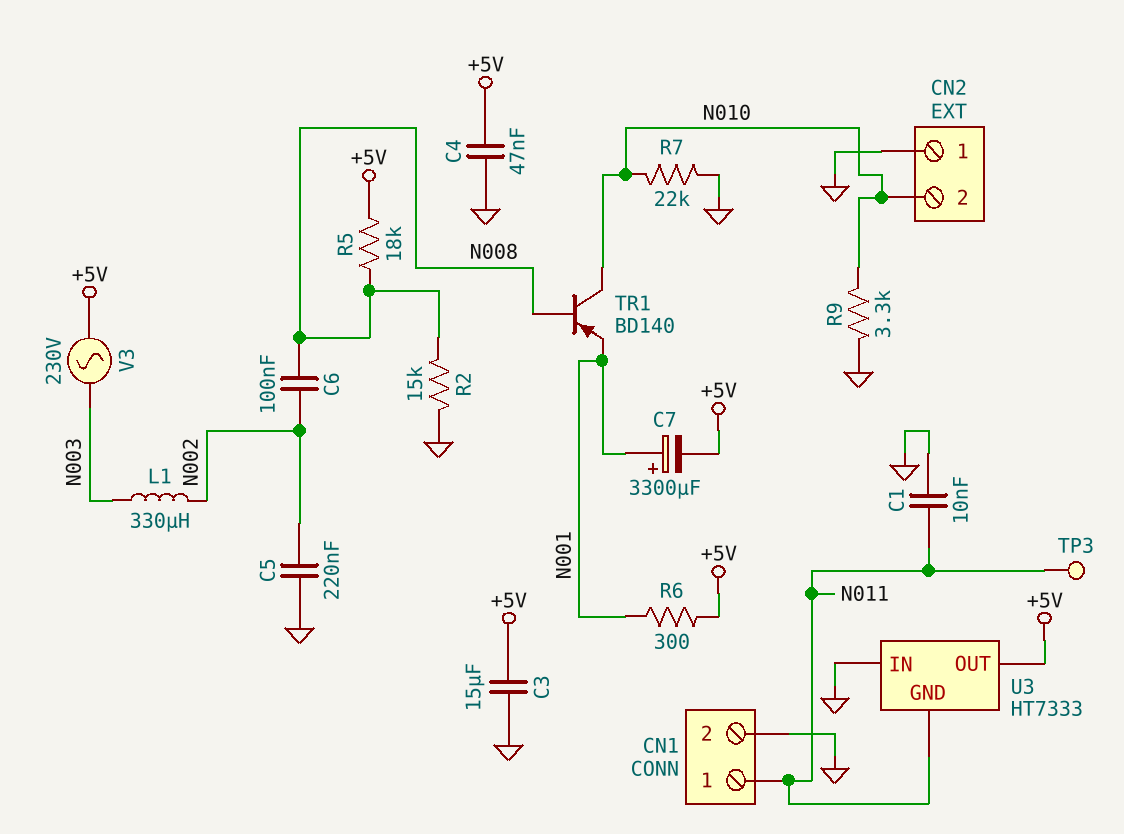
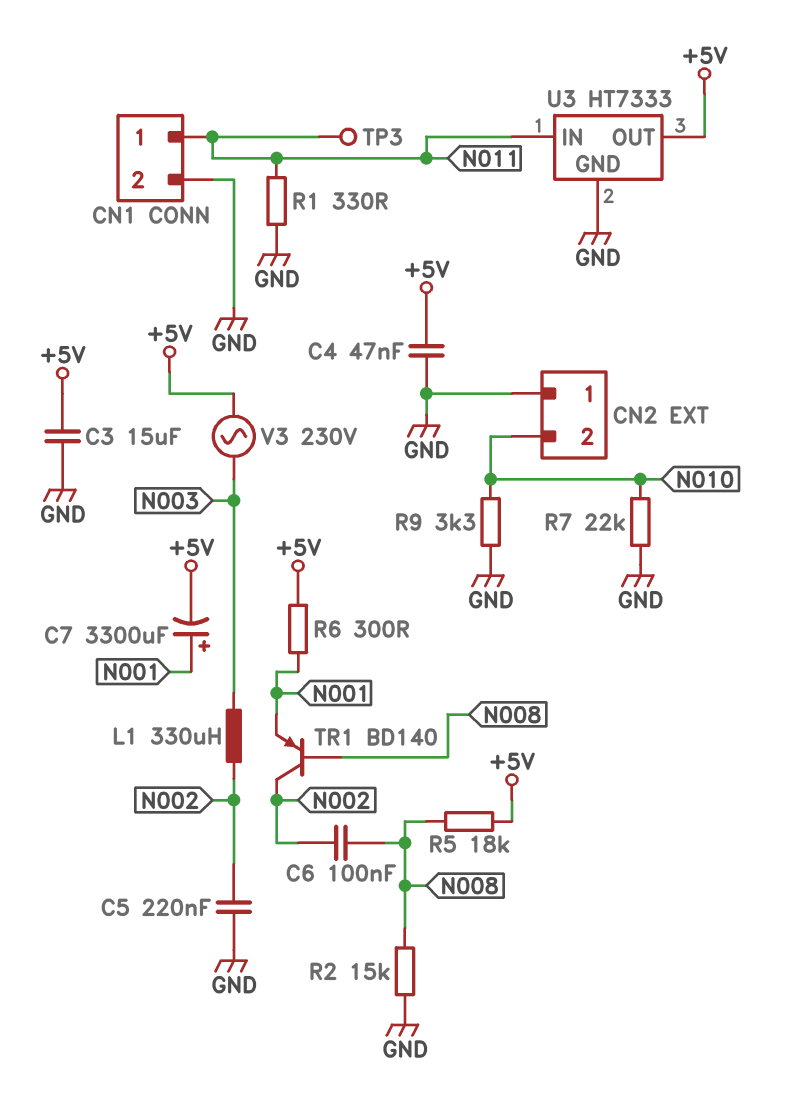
C1: 10nF (GND, N011) -> none
R1: none -> 330 (GND, N011)
TR1: PNP BD140 (B N008, C N010, E N001) -> PNP BD140 (B N008, C N002, E N001)
U3 pin GND: N011 -> GND
U3 pin IN: GND -> N011

